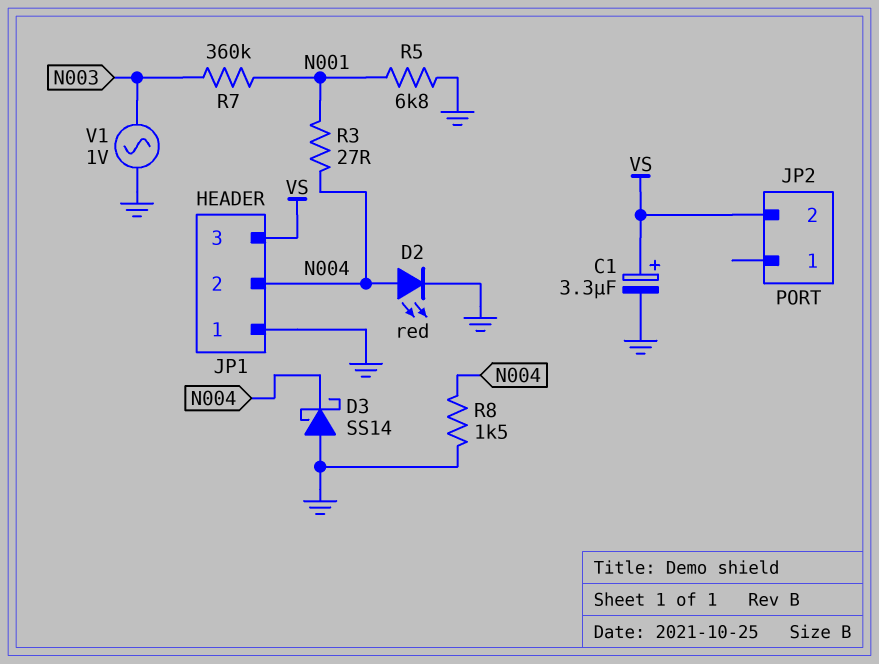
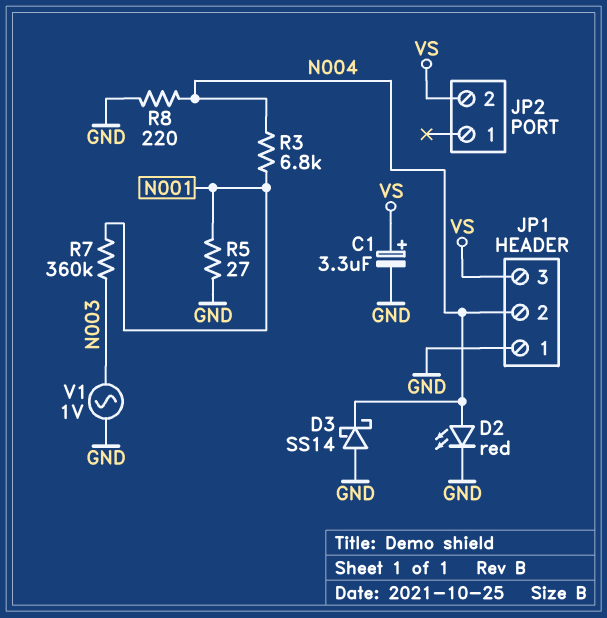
R3: 27 (N001, N004) -> 6.8k (N001, N004)
R5: 6.8k (GND, N001) -> 27 (GND, N001)
R8: 1.5k (GND, N004) -> 220 (GND, N004)

